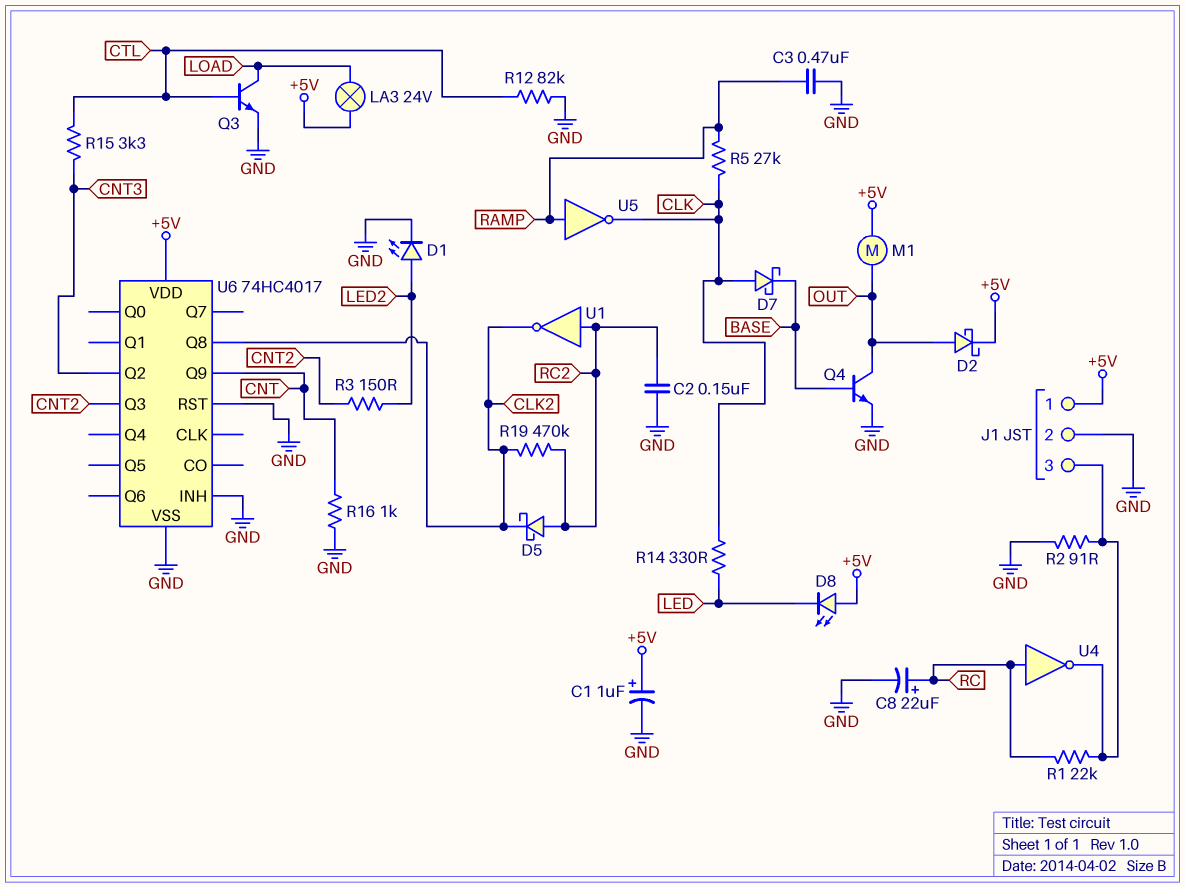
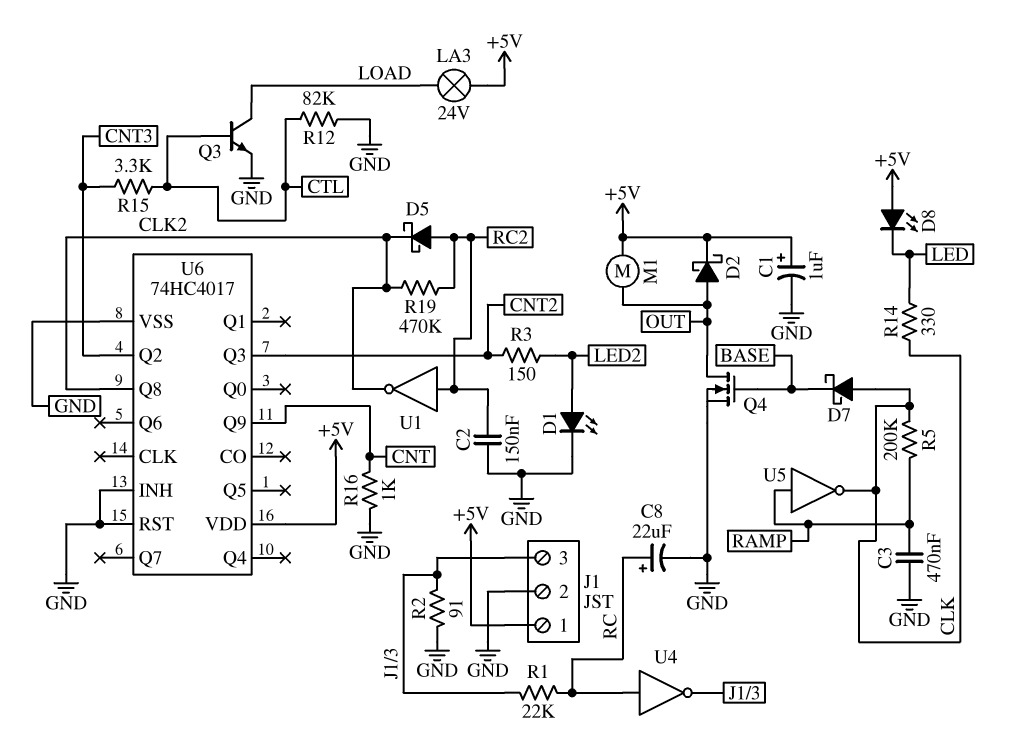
Q4: NPN (B BASE, C OUT, E GND) -> NMOS (G BASE, D OUT, S GND)
R5: 27k (CLK, RAMP) -> 200k (CLK, RAMP)

